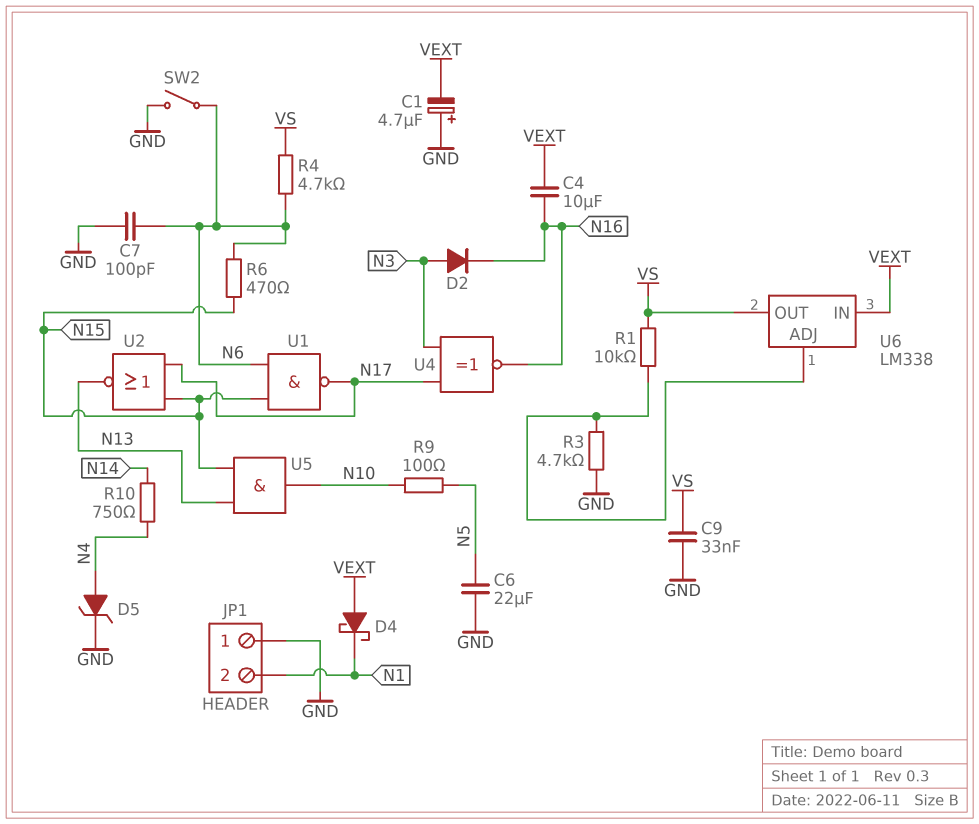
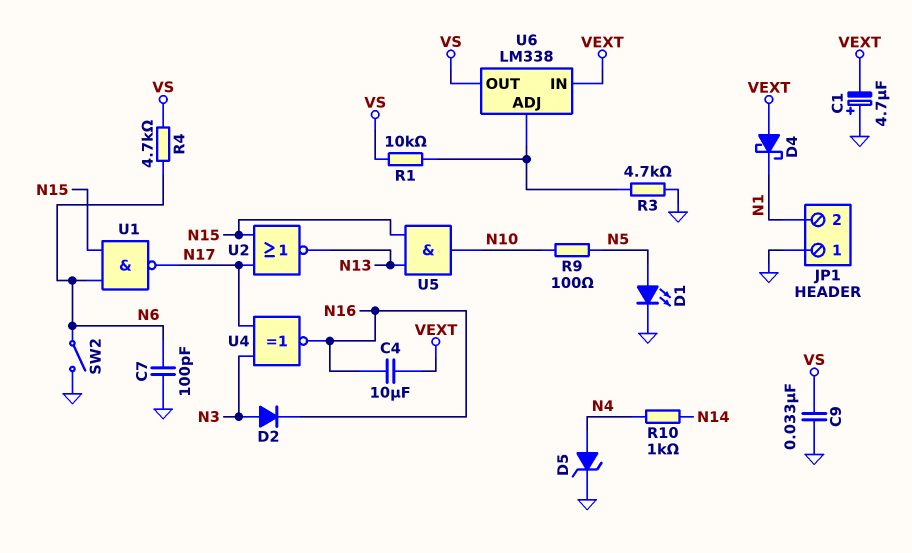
C6: 22uF (GND, N5) -> none
D1: none -> LED (A N5, K GND)
R6: 470 (N6, N15) -> none
R10: 750 (N4, N14) -> 1k (N4, N14)

